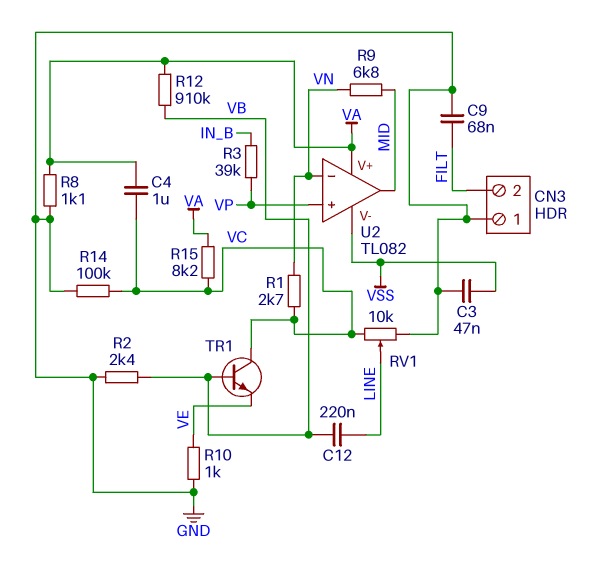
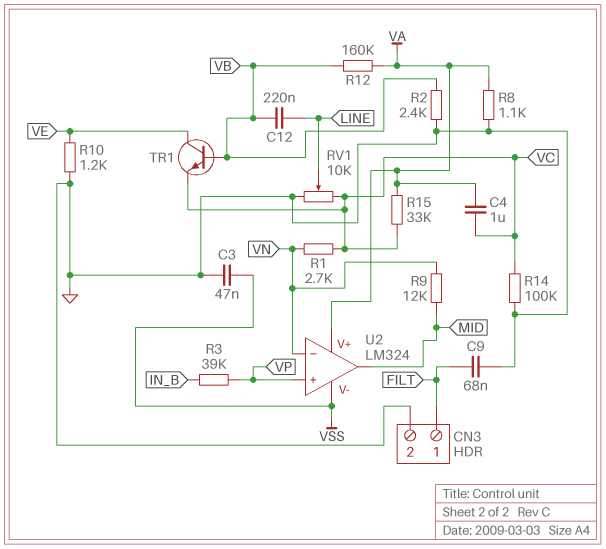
CN3 pin 1: GND -> FILT
CN3 pin 2: FILT -> GND
R9: 6.8k (MID, VN) -> 12k (MID, VN)
R10: 1k (GND, VE) -> 1.2k (GND, VE)
R12: 910k (VA, VB) -> 160k (VA, VB)
R15: 8.2k (VA, VC) -> 33k (VA, VC)
TR1: NPN (B VB, C VC, E VE) -> NPN (B VB, C VE, E VC)
U2: TL082 -> LM324

